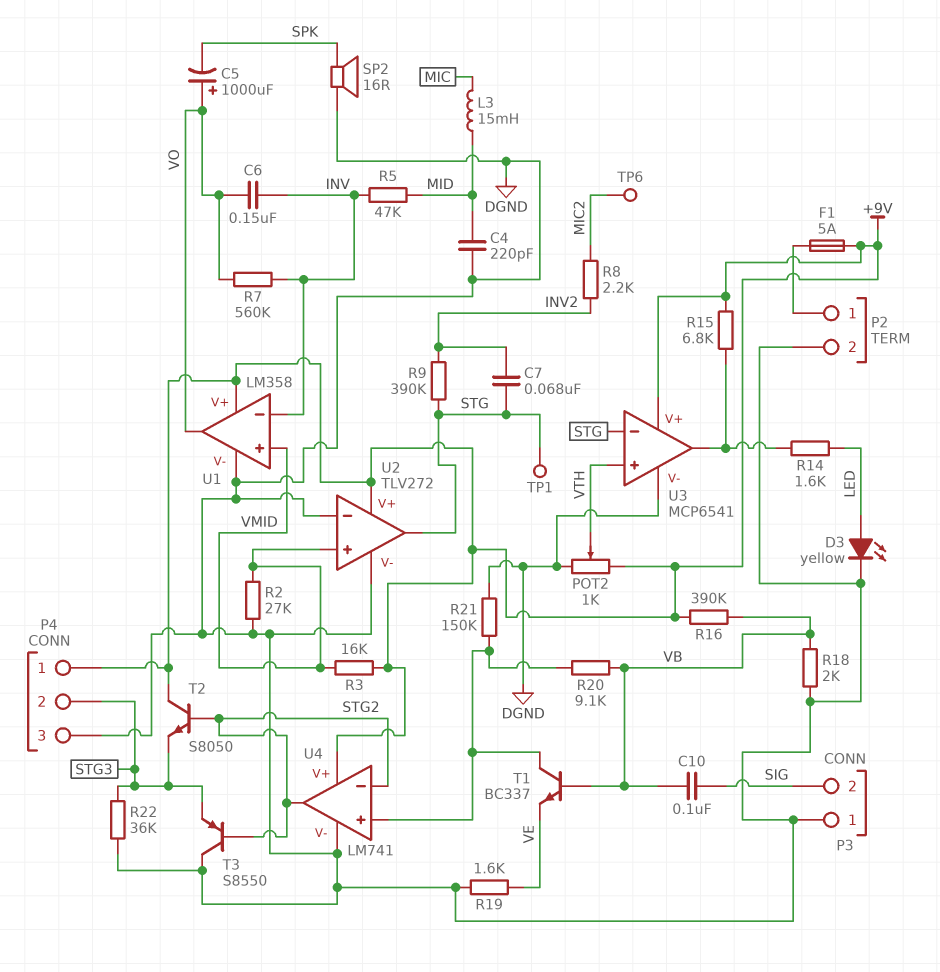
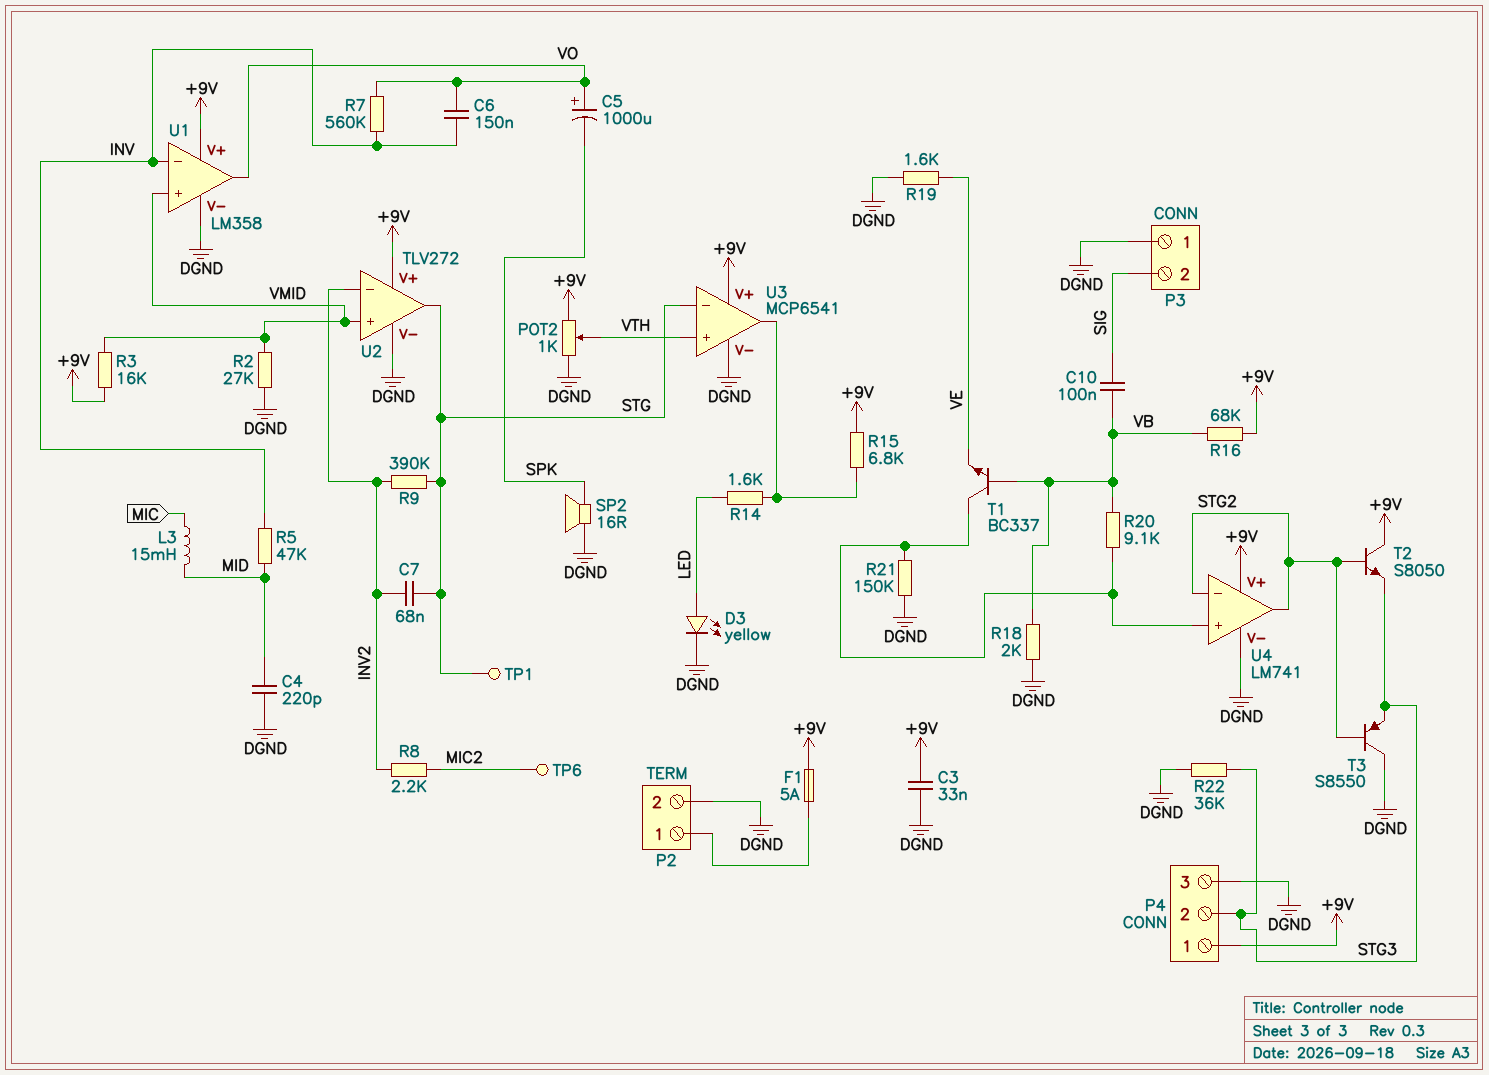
C3: none -> 33nF (+9V, DGND)
R16: 390k (+9V, VB) -> 68k (+9V, VB)
U2 pin in-: DGND -> INV2

